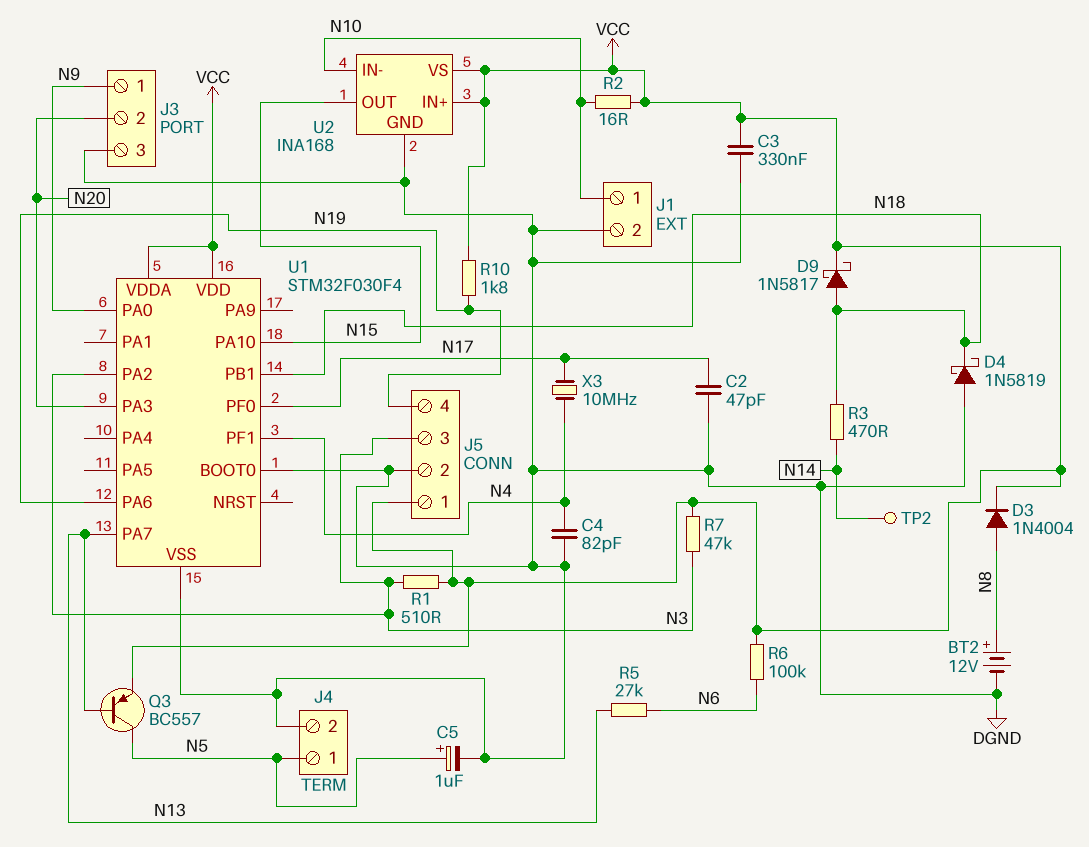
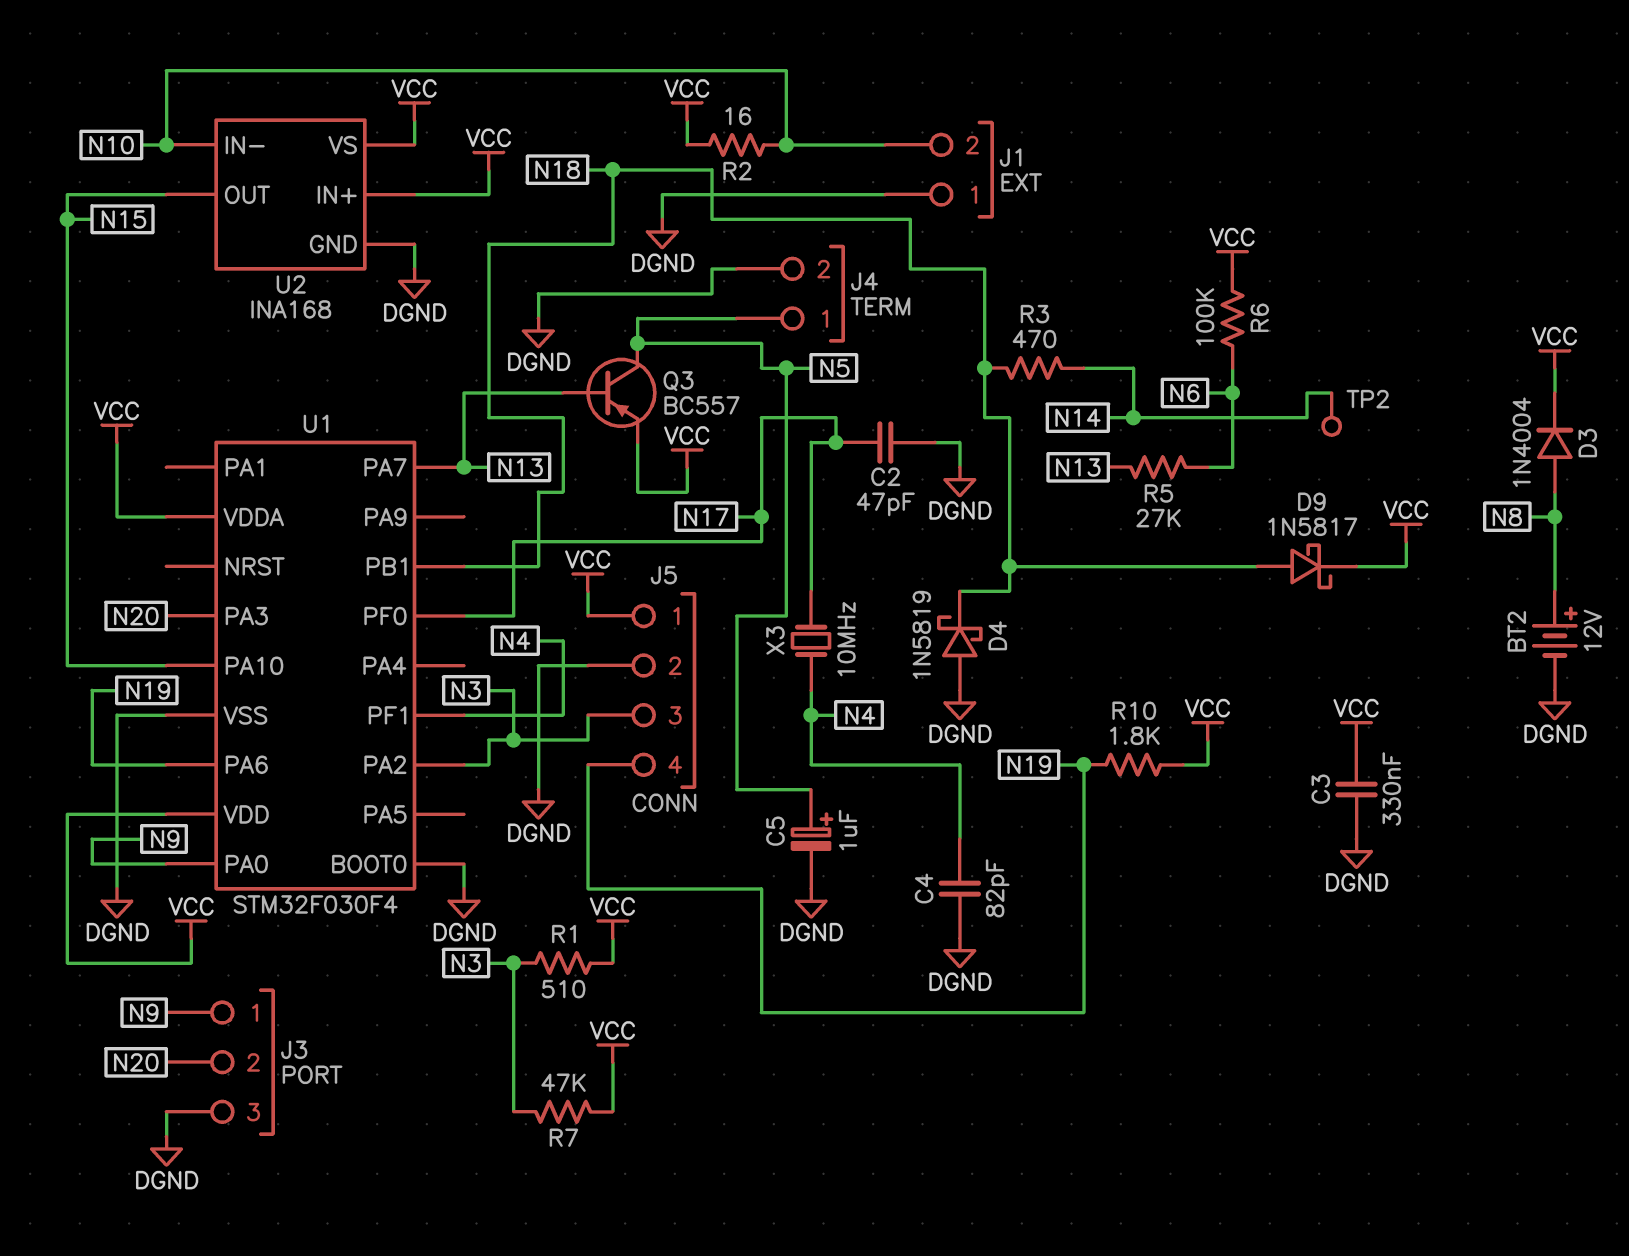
J1 pin 1: N10 -> DGND
J1 pin 2: DGND -> N10

